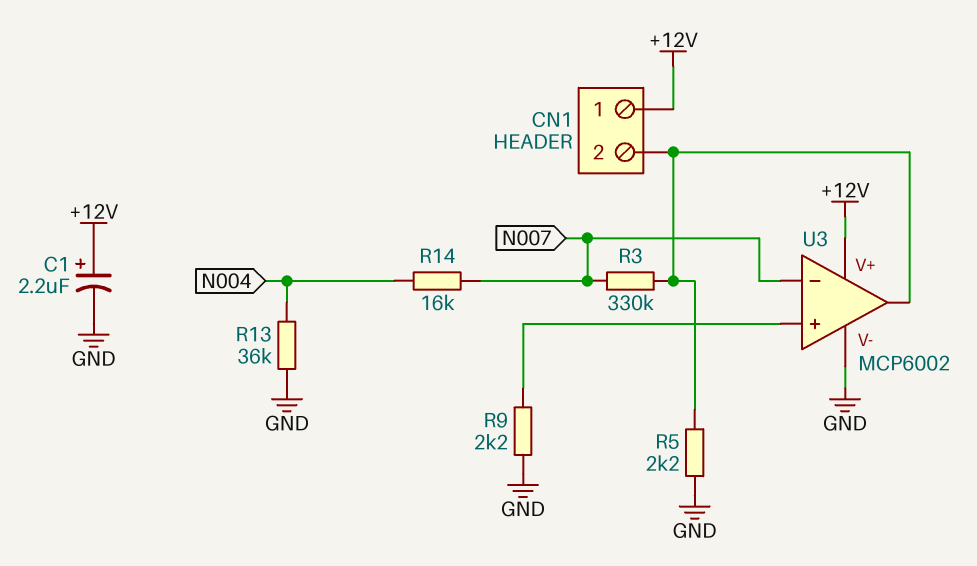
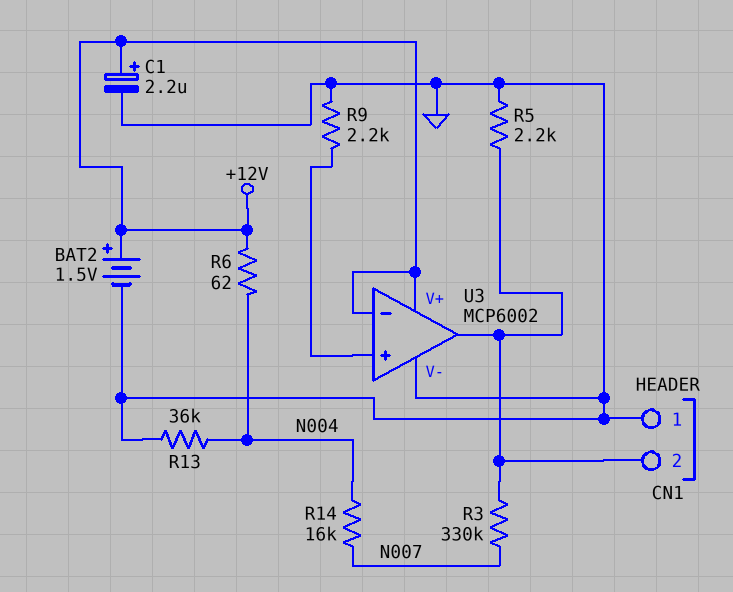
BAT2: none -> 1.5V (plus +12V, minus GND)
CN1 pin 1: +12V -> GND
R6: none -> 62 (+12V, N004)
U3 pin in-: N007 -> +12V

